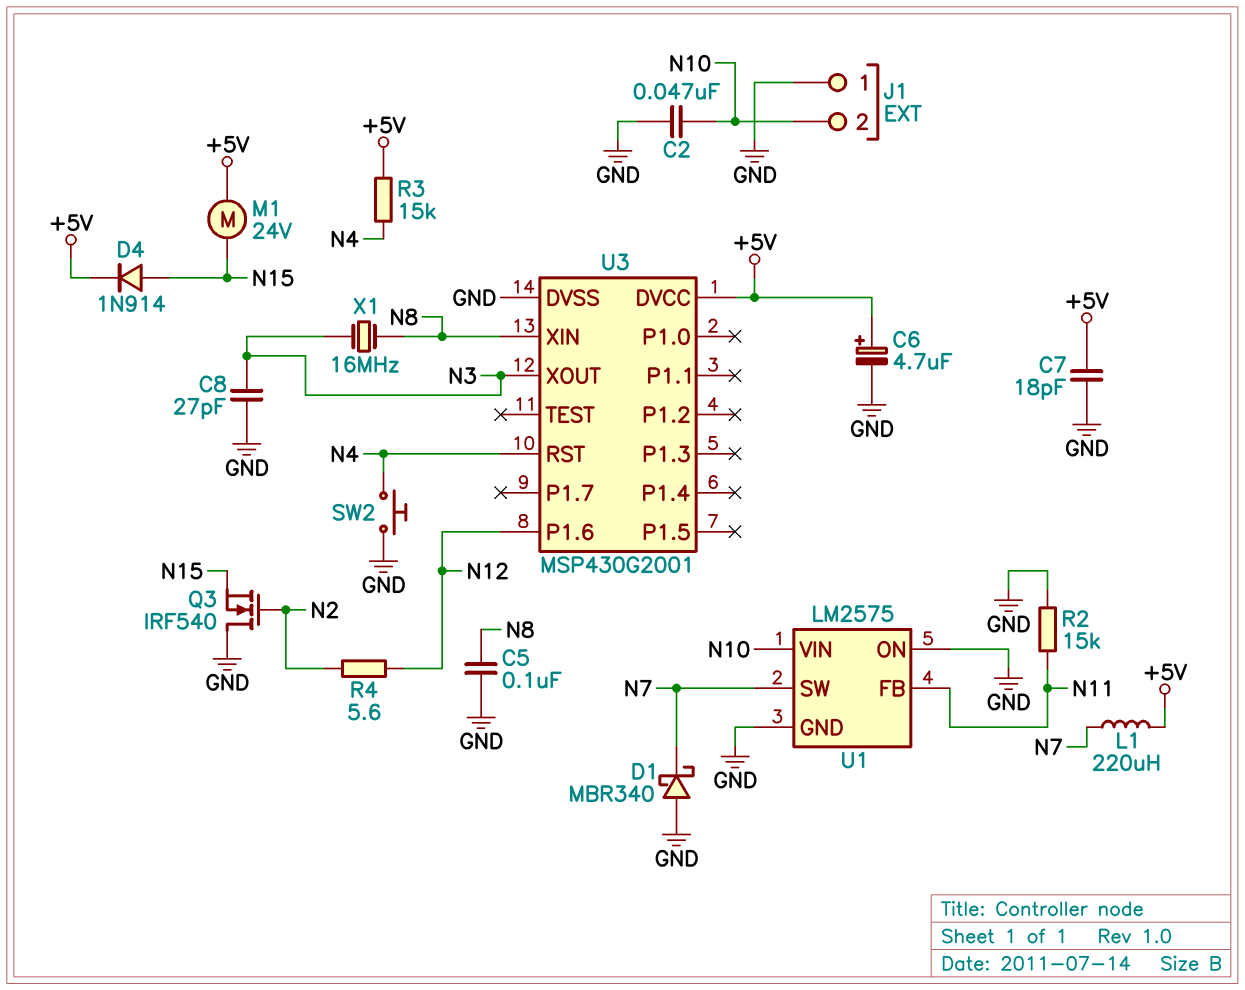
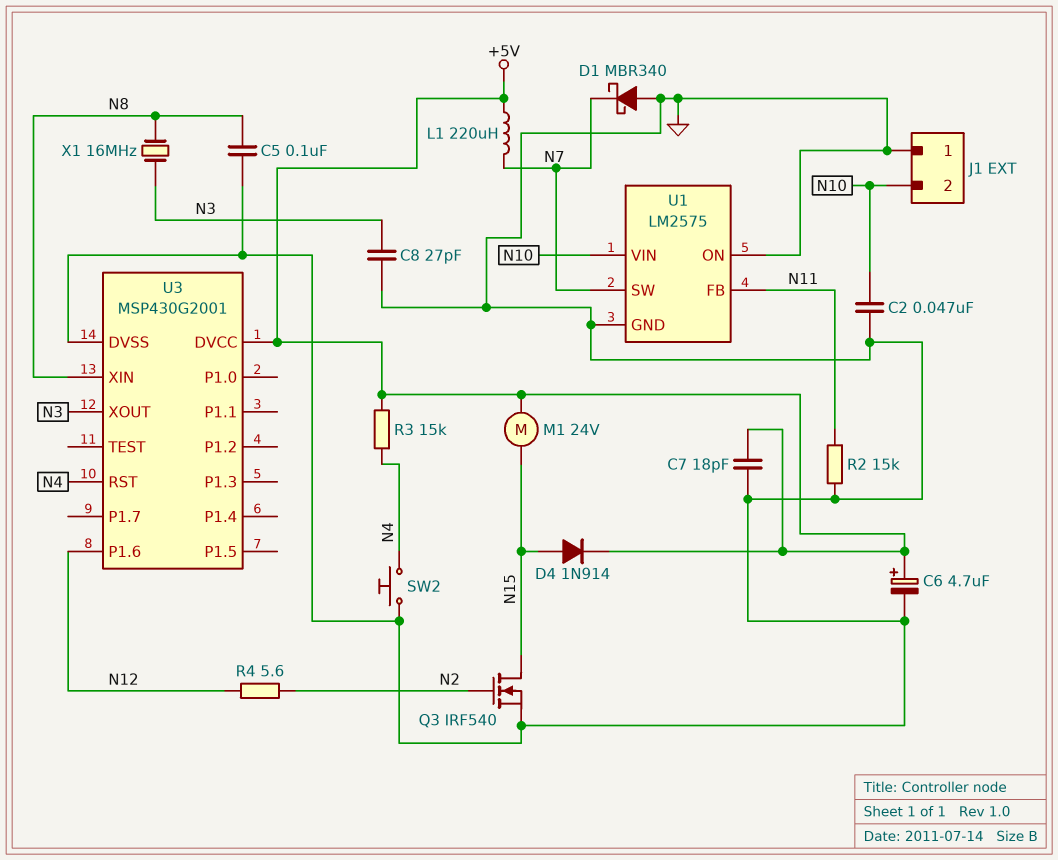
Q3: NMOS IRF540 (G N2, D GND, S N15) -> NMOS IRF540 (G N2, D N15, S GND)

